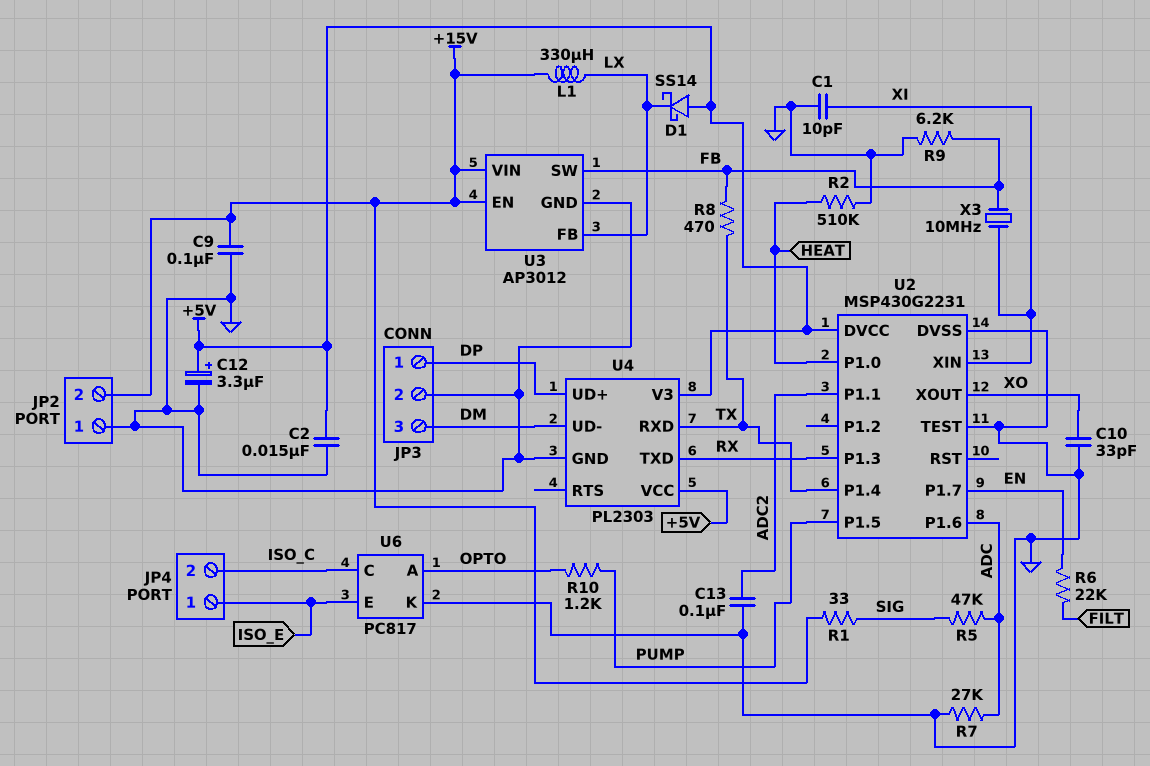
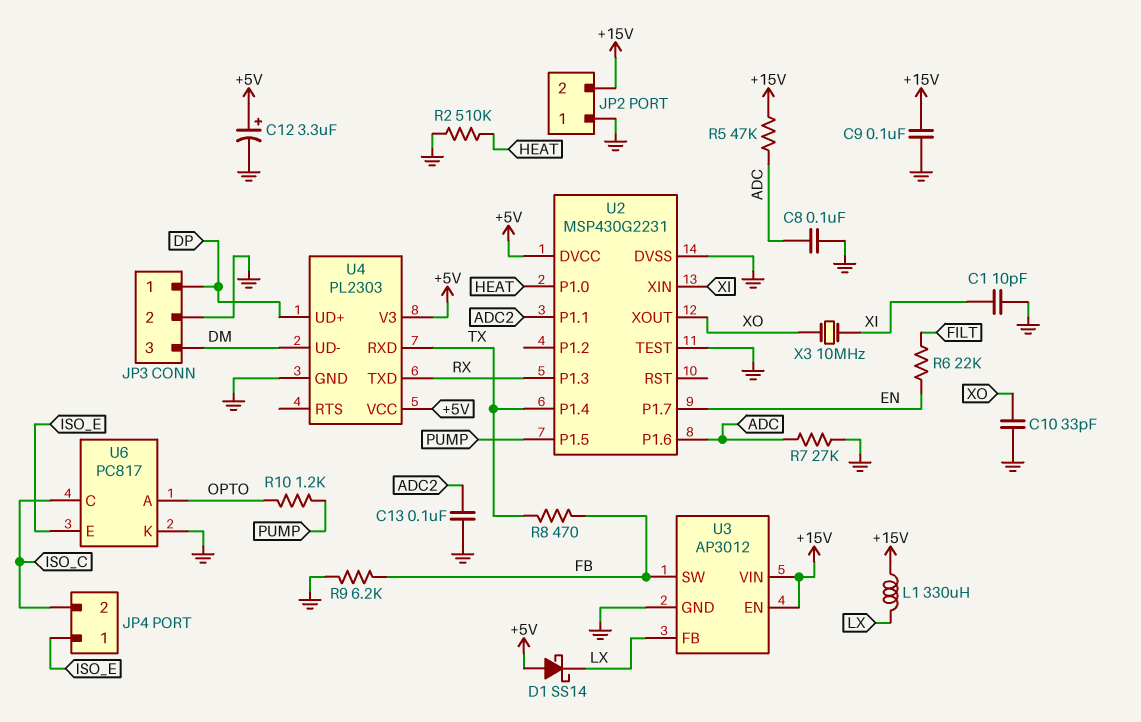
C2: 15nF (+5V, GND) -> none
C8: none -> 100nF (ADC, GND)
R1: 33 (+15V, SIG) -> none
R5: 47k (ADC, SIG) -> 47k (+15V, ADC)
X3: 10MHz (FB, XI) -> 10MHz (XI, XO)

